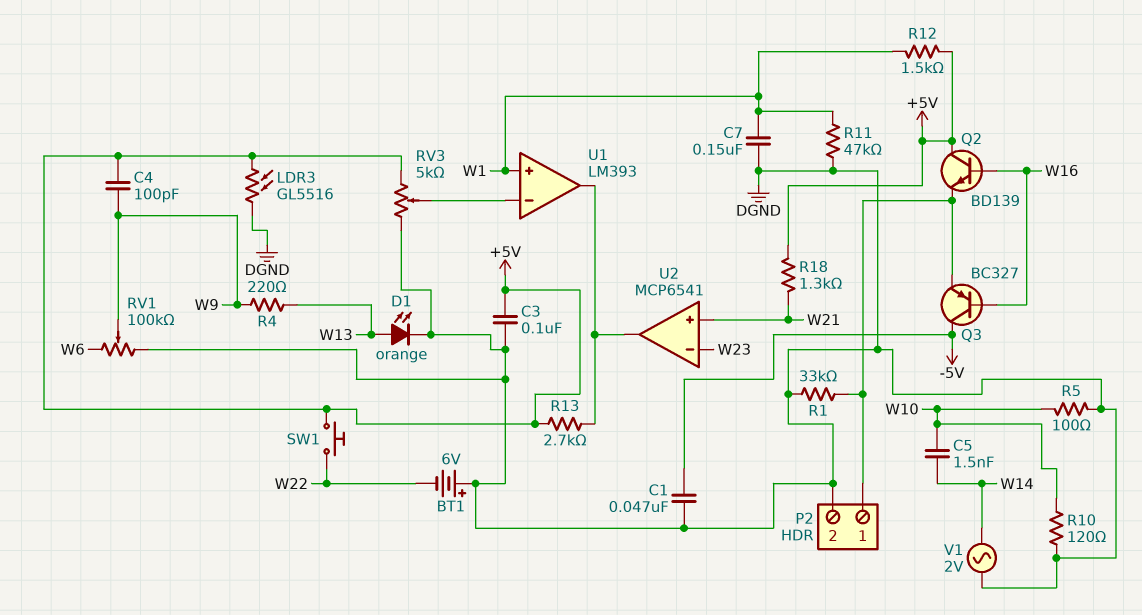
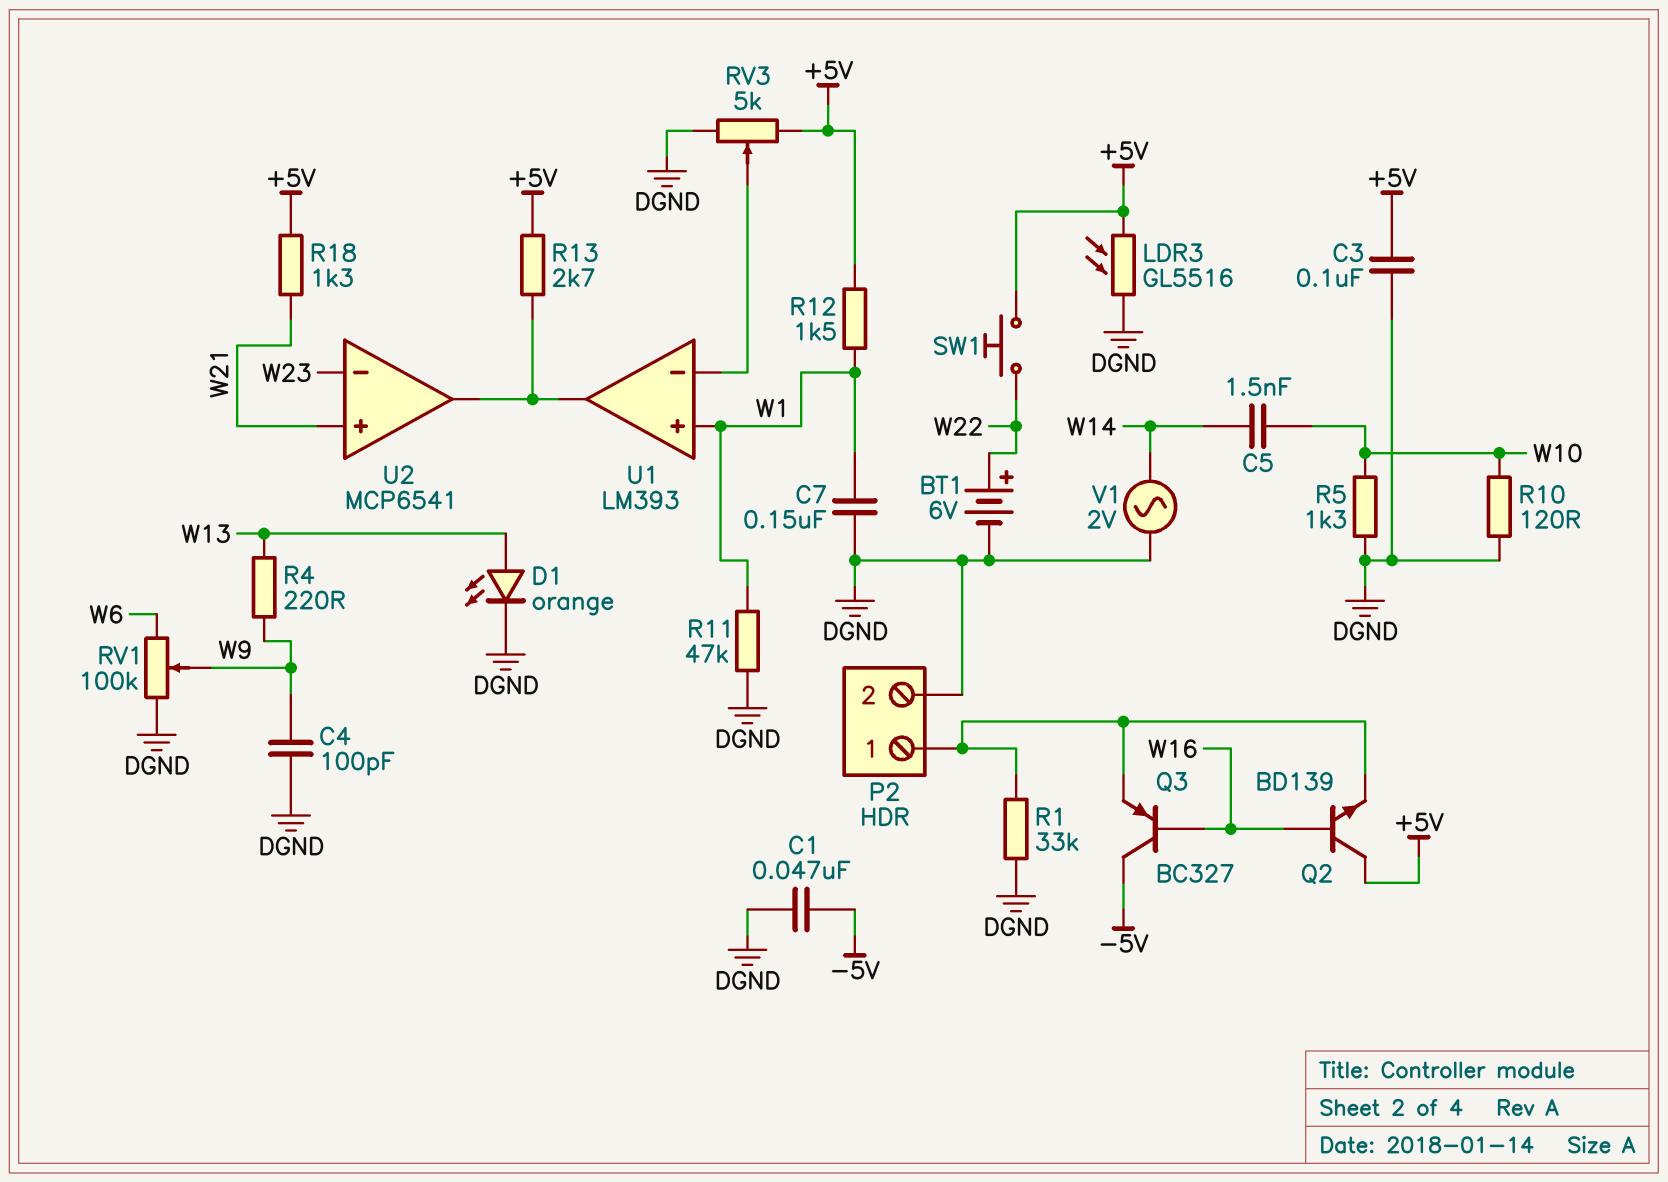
BT1: 6V (plus DGND, minus W22) -> 6V (plus W22, minus DGND)
C4: 100pF (+5V, W9) -> 100pF (DGND, W9)
R5: 100 (DGND, W10) -> 1.3k (DGND, W10)

